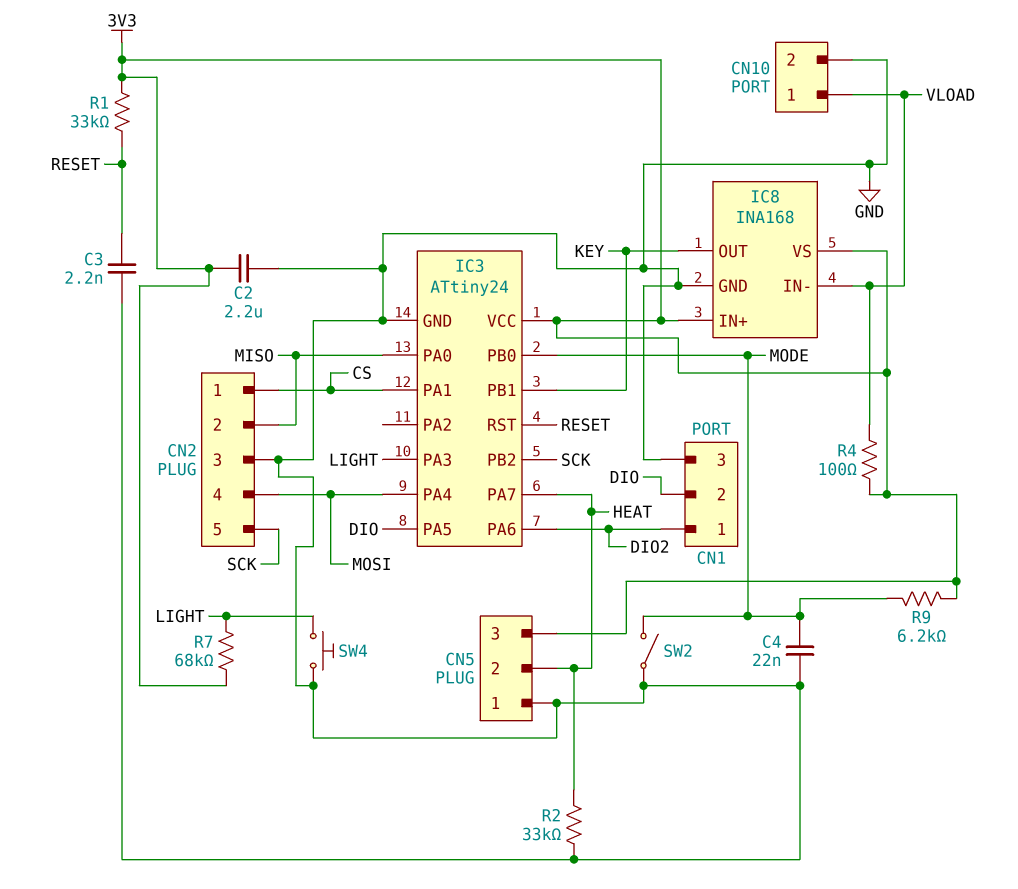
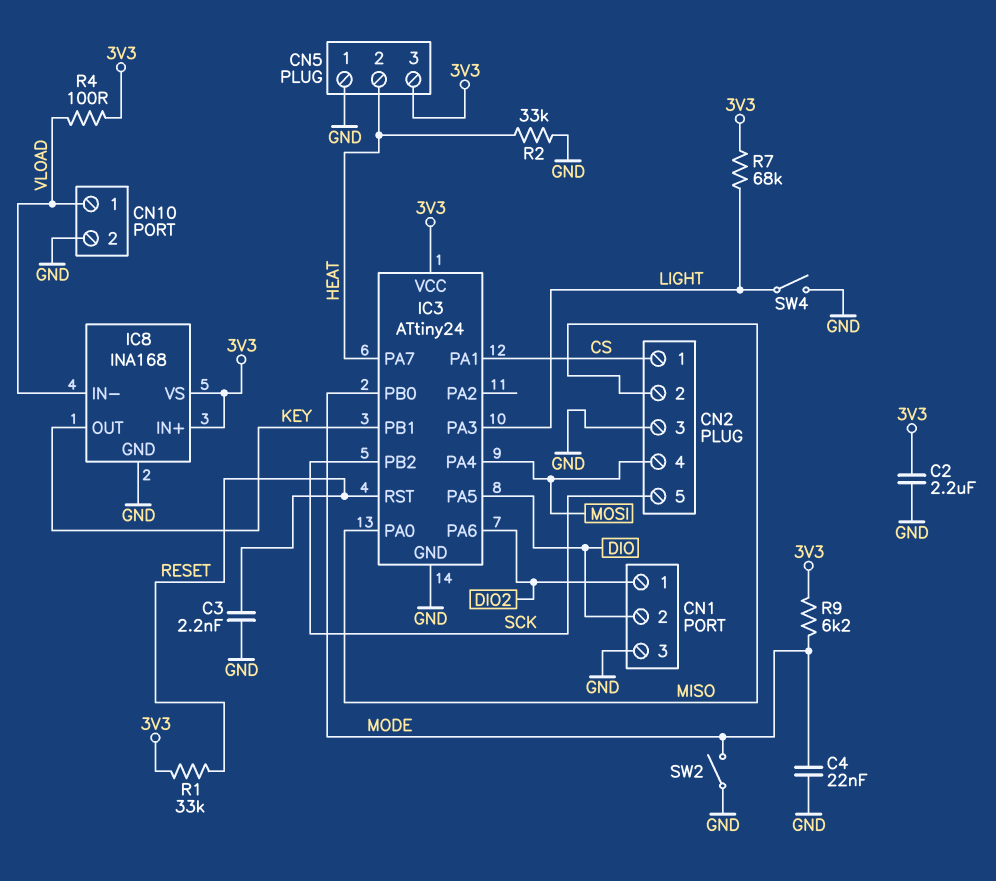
SW4: button (GND, LIGHT) -> switch (GND, LIGHT)

